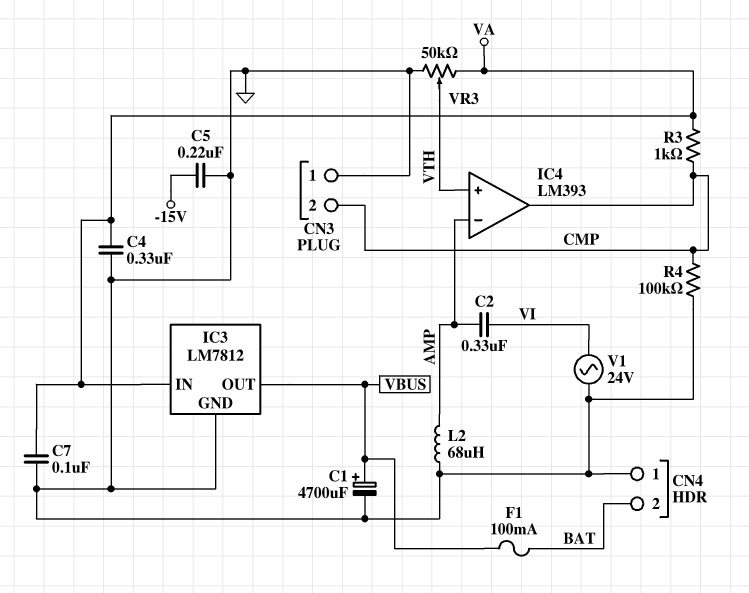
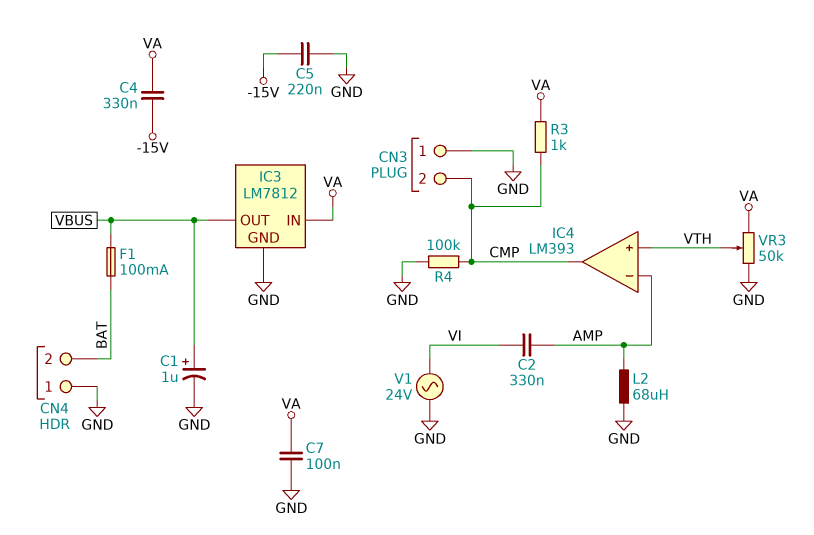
C1: 4700uF (plus VBUS, minus GND) -> 1uF (plus VBUS, minus GND)
C4: 330nF (GND, VA) -> 330nF (-15V, VA)

